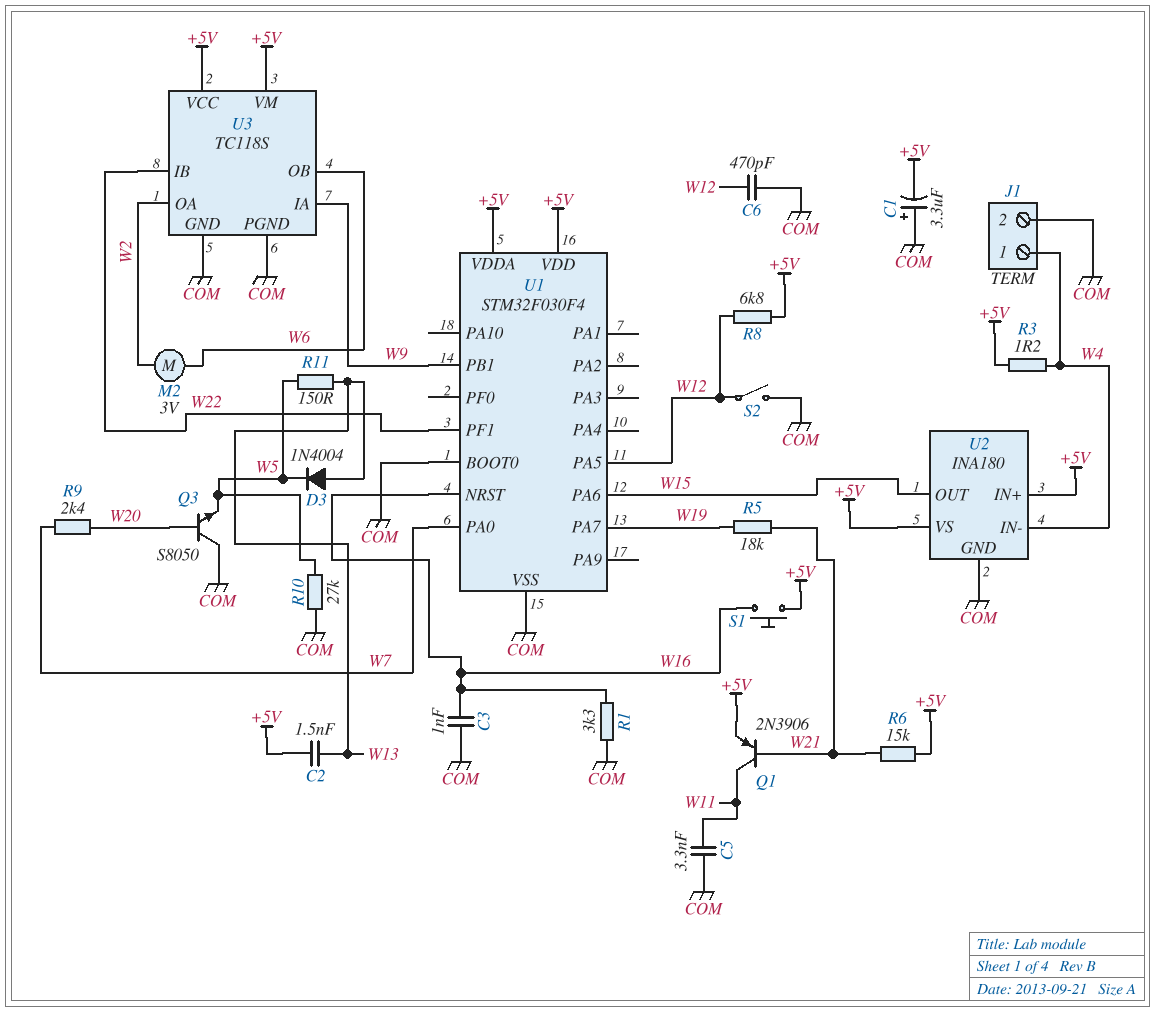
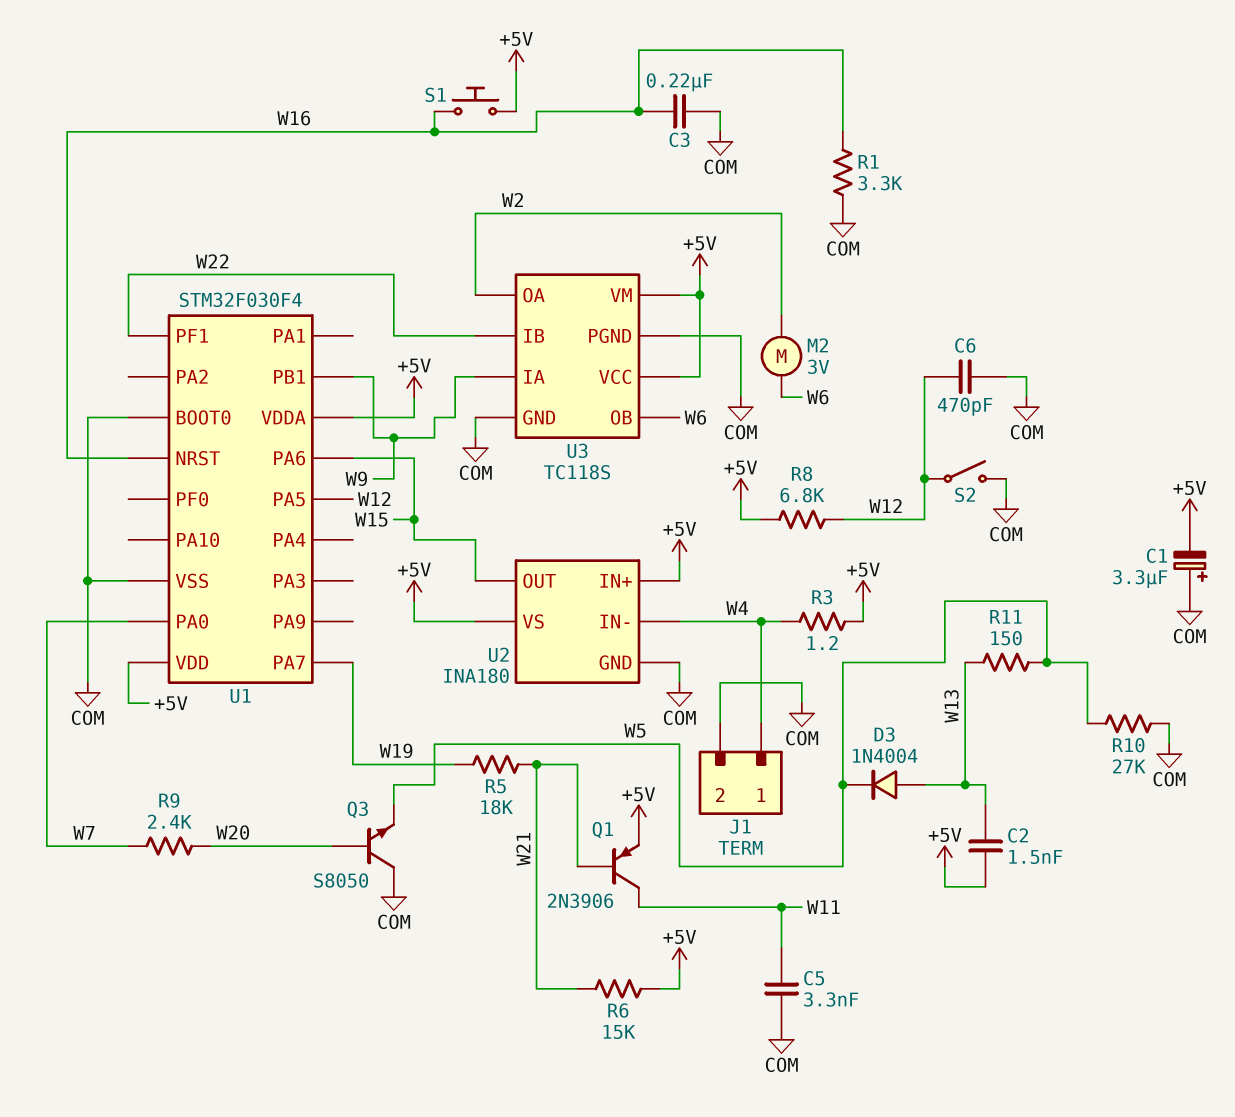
C3: 1nF (COM, W16) -> 220nF (COM, W16)

